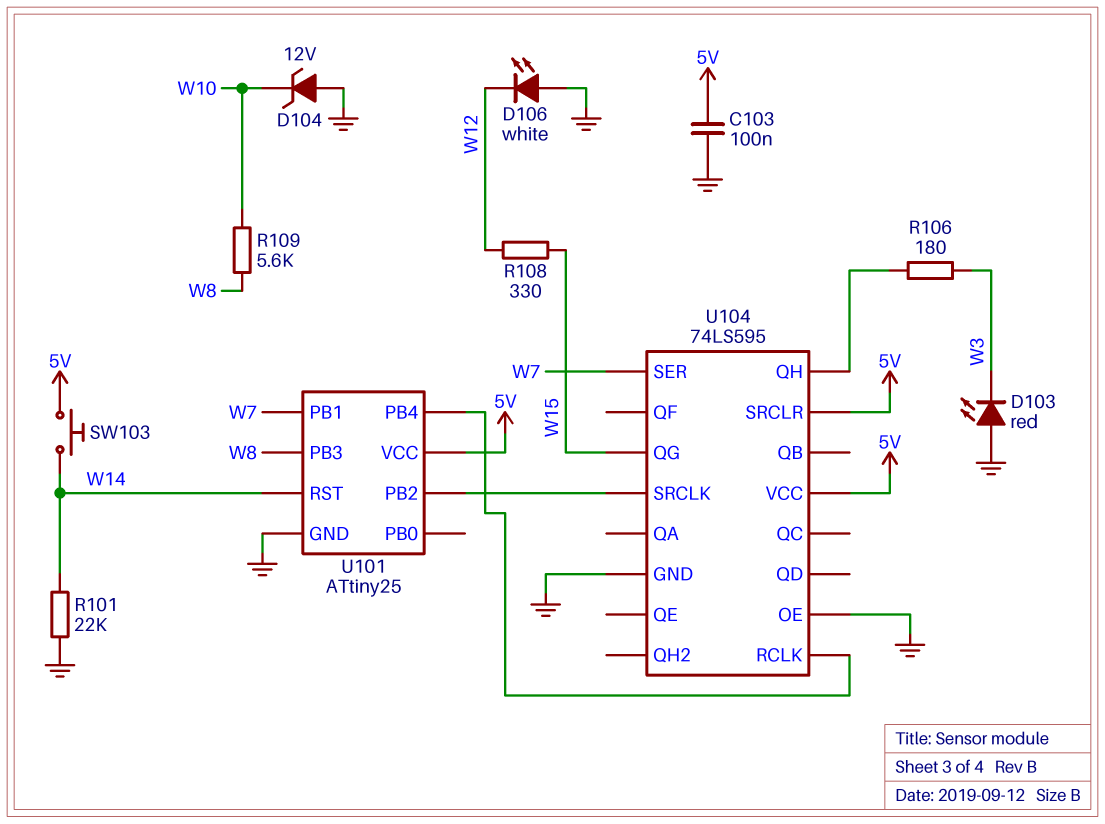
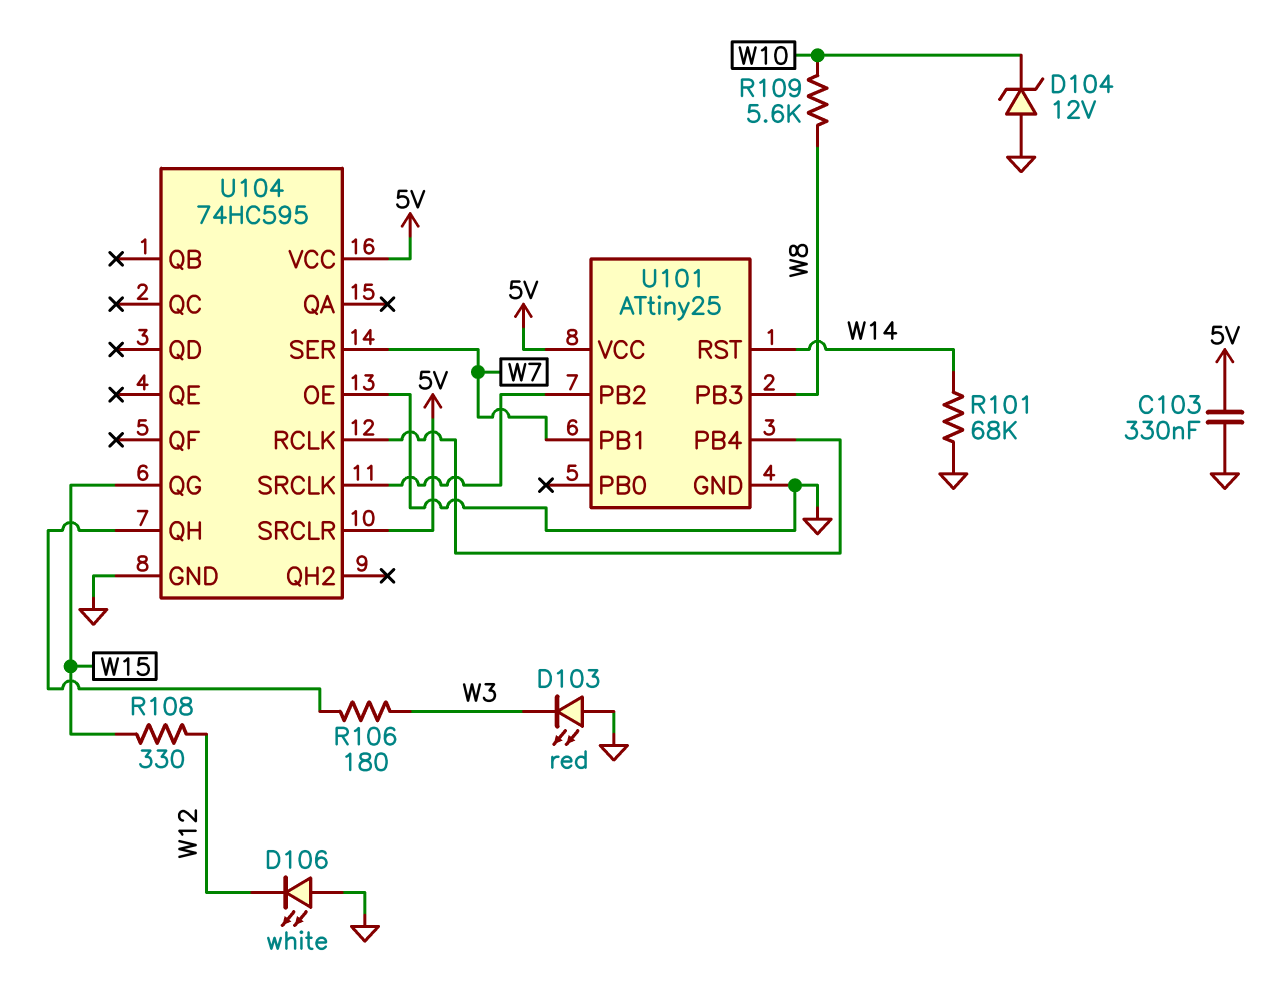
C103: 100nF (5V, GND) -> 330nF (5V, GND)
R101: 22k (GND, W14) -> 68k (GND, W14)
SW103: button (5V, W14) -> none
U104: 74LS595 -> 74HC595

